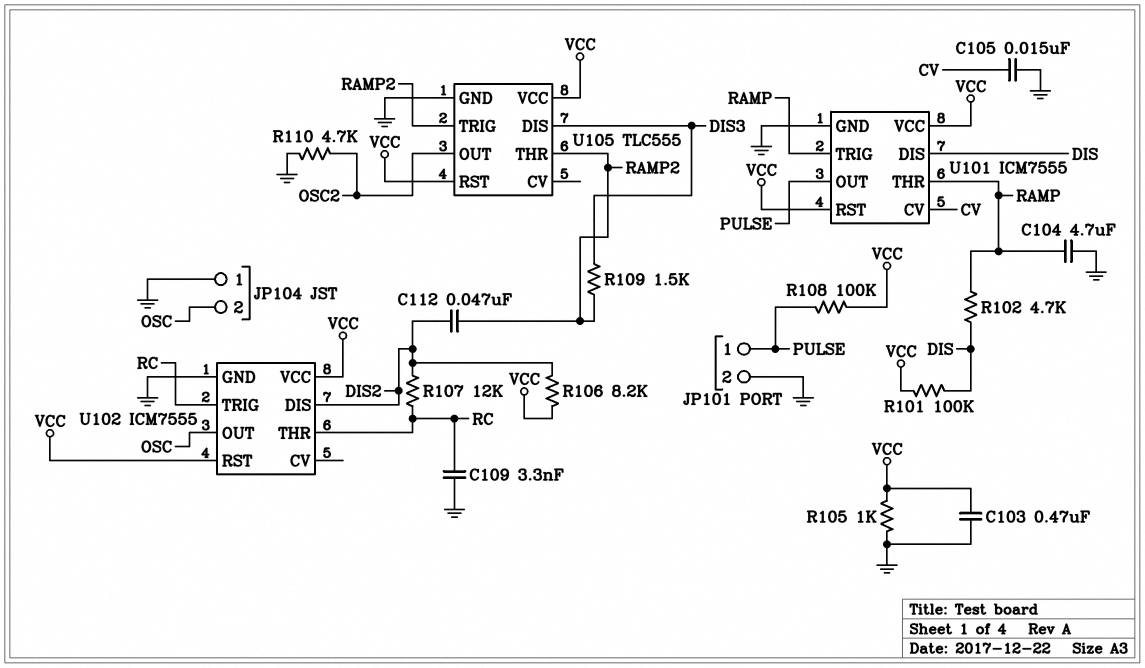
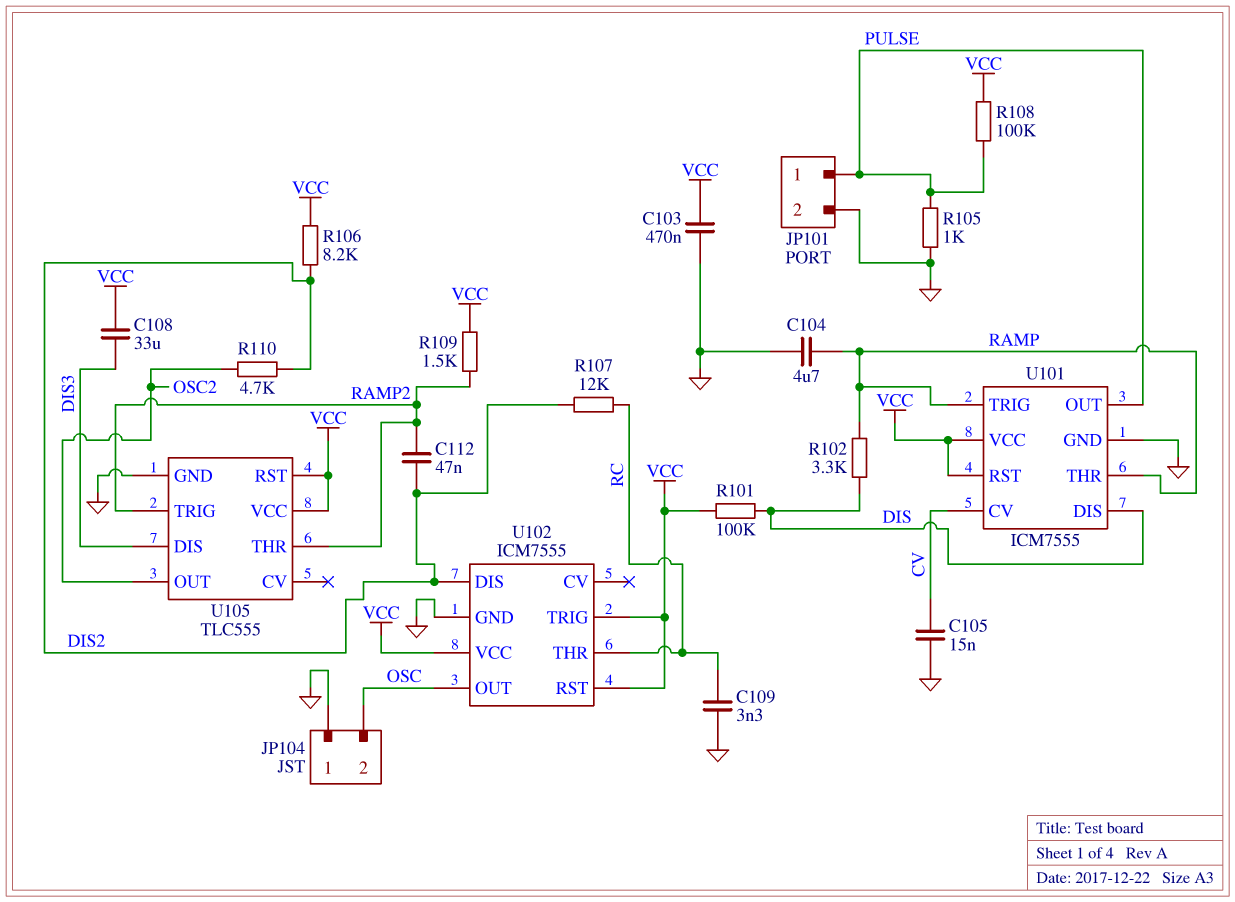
C108: none -> 33uF (DIS3, VCC)
R102: 4.7k (DIS, RAMP) -> 3.3k (DIS, RAMP)
R105: 1k (GND, VCC) -> 1k (GND, PULSE)
R109: 1.5k (DIS3, RAMP2) -> 1.5k (RAMP2, VCC)
R110: 4.7k (GND, OSC2) -> 4.7k (DIS2, OSC2)
U102 pin TRIG: RC -> VCC

